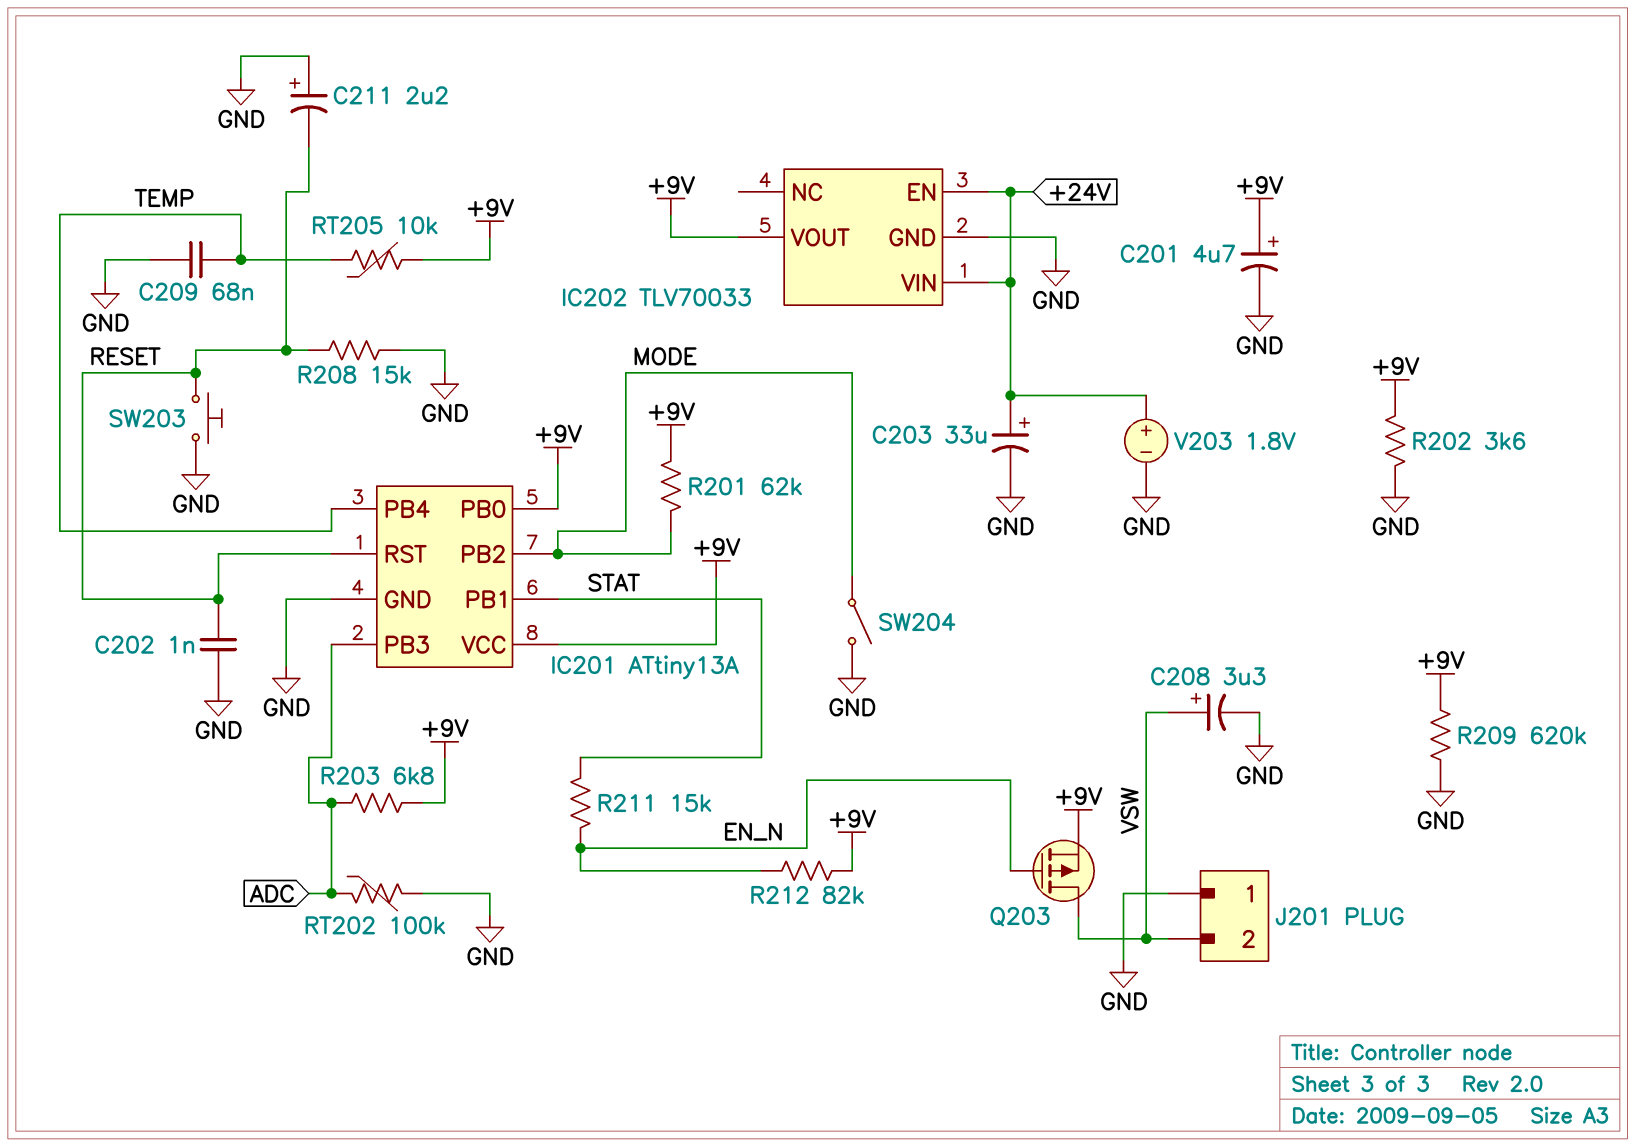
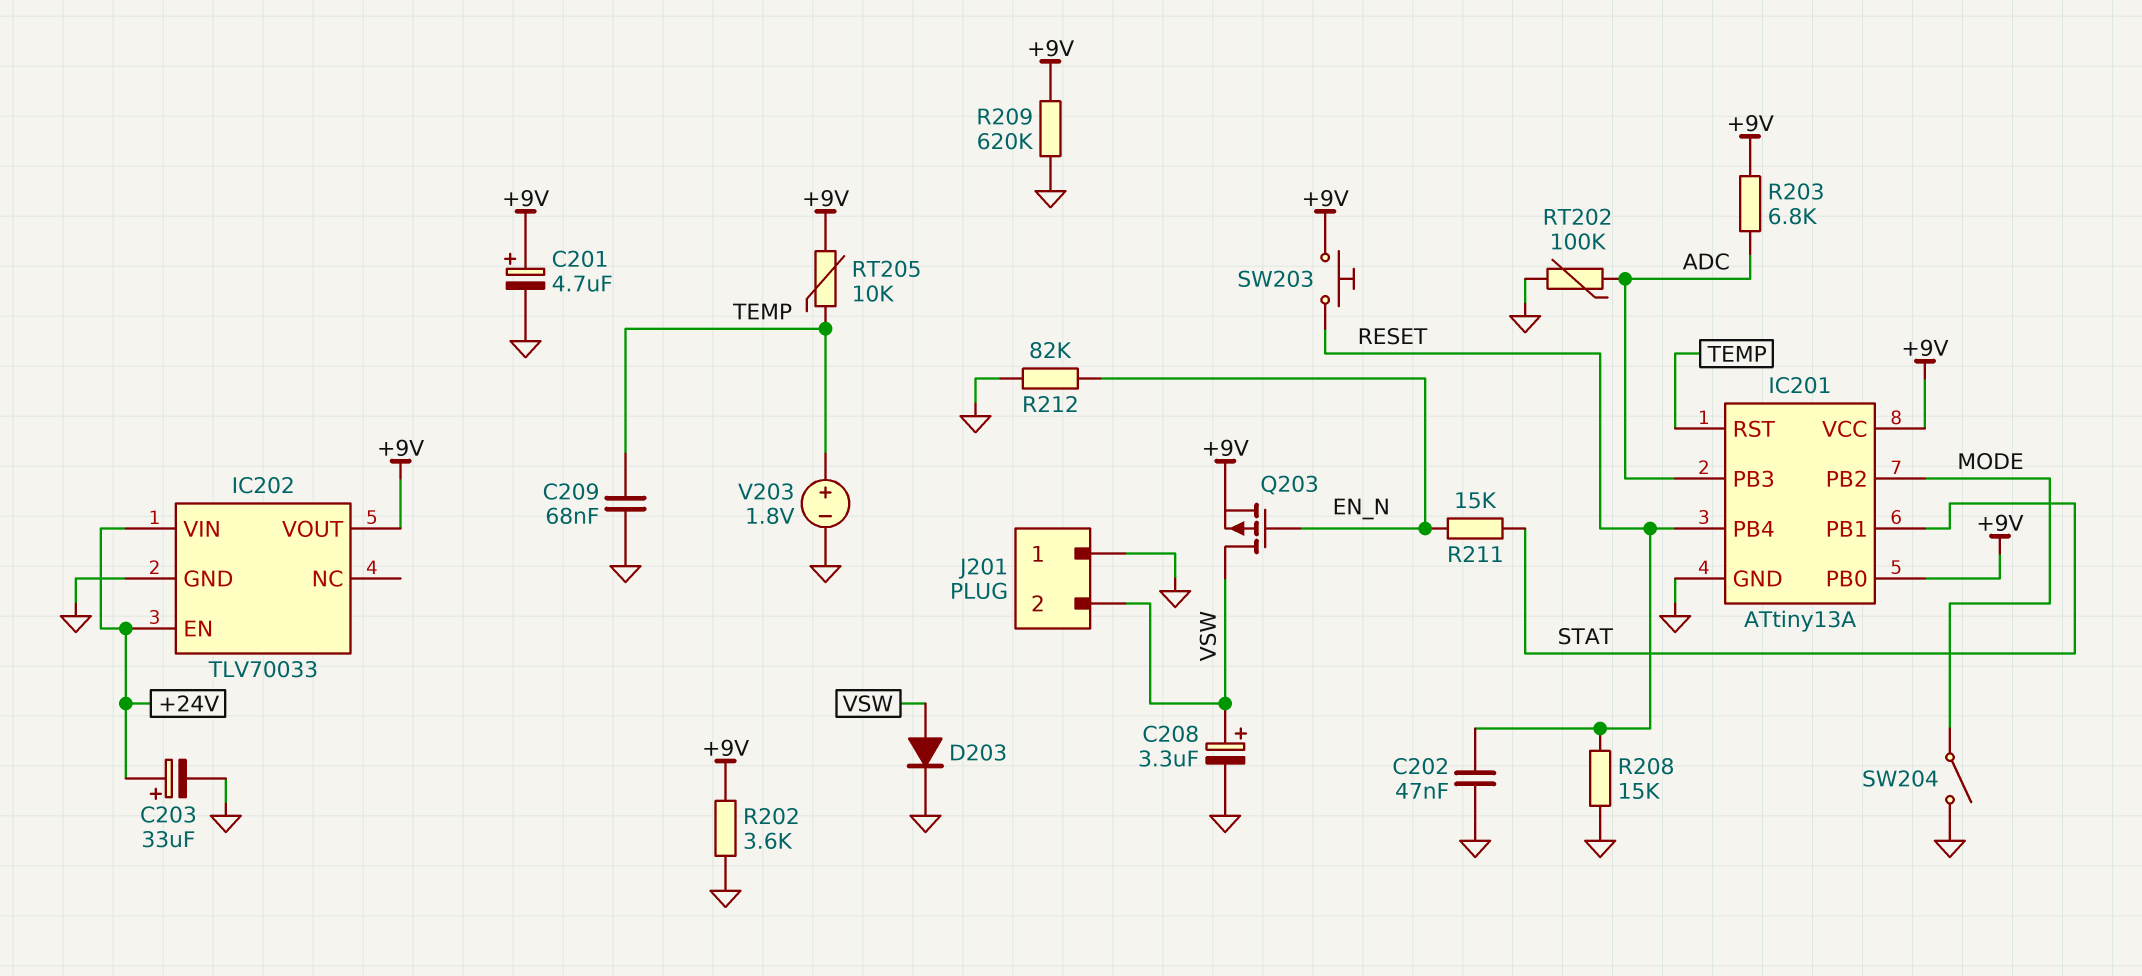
C202: 1nF (GND, RESET) -> 47nF (GND, RESET)
C211: 2.2uF (plus GND, minus RESET) -> none
D203: none -> diode (A VSW, K GND)
IC201 pin PB4: TEMP -> RESET
IC201 pin RST: RESET -> TEMP
R201: 62k (+9V, MODE) -> none
R212: 82k (+9V, EN_N) -> 82k (EN_N, GND)
SW203: button (GND, RESET) -> button (+9V, RESET)
V203: 1.8V (plus +24V, minus GND) -> 1.8V (plus TEMP, minus GND)

